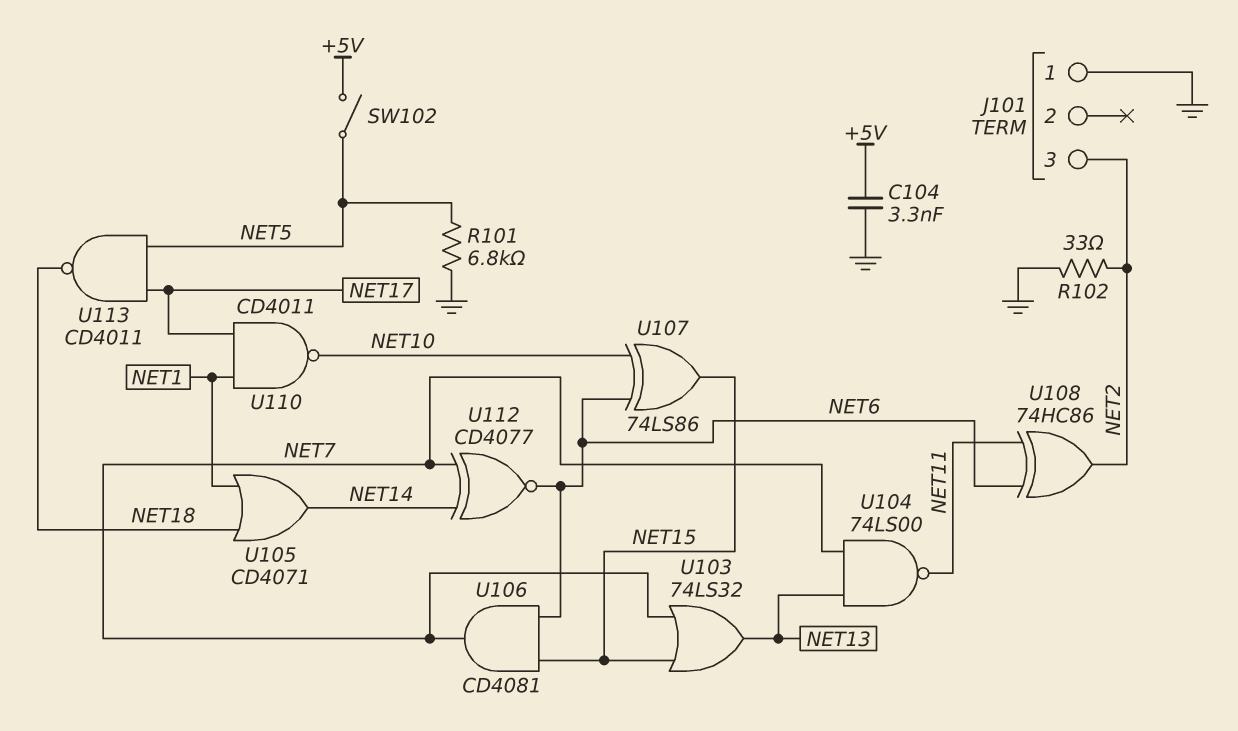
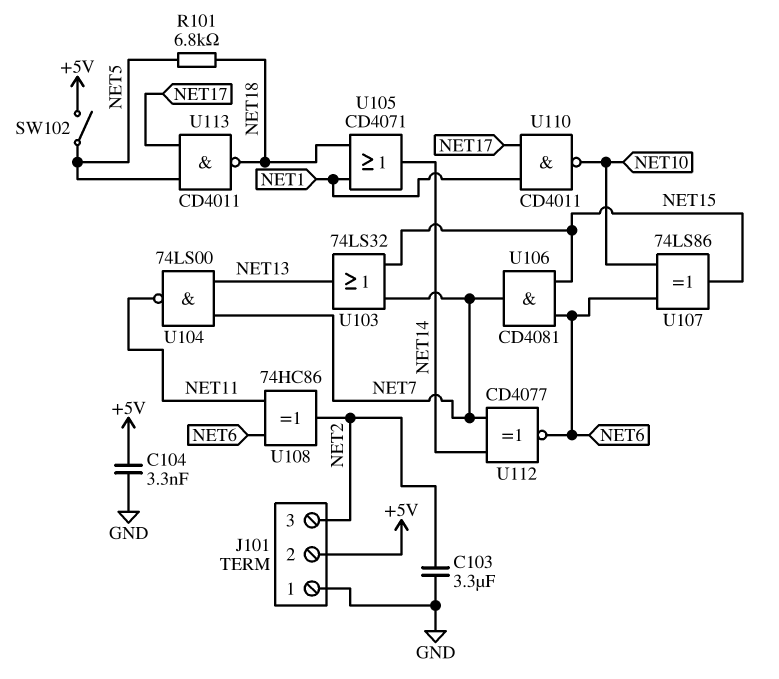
C103: none -> 3.3uF (GND, NET2)
J101 pin 2: none -> +5V
R101: 6.8k (GND, NET5) -> 6.8k (NET5, NET18)
R102: 33 (GND, NET2) -> none

